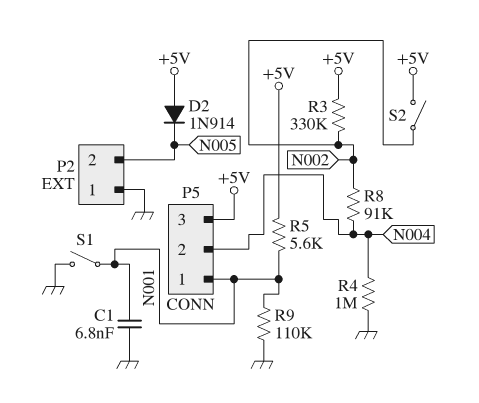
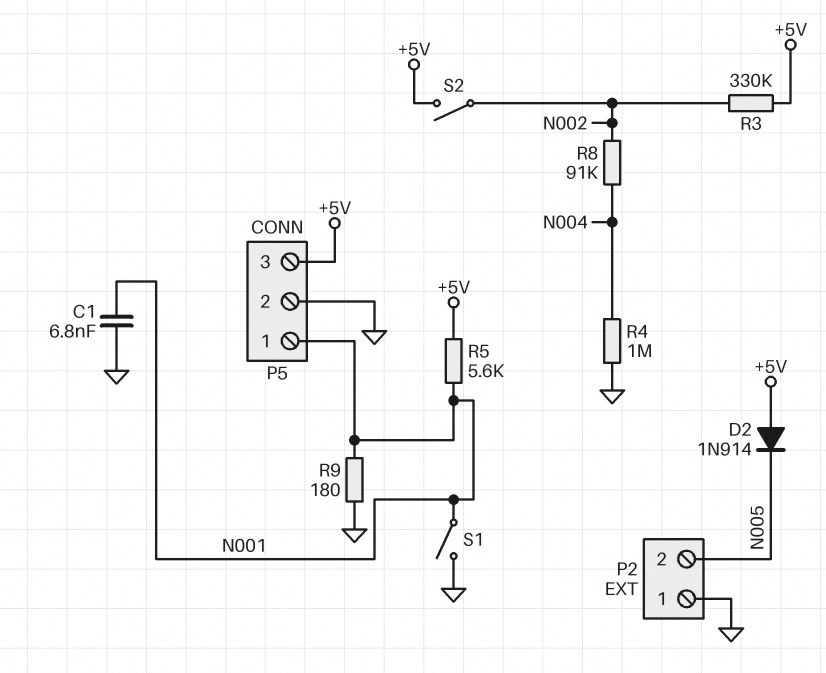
P5 pin 2: N004 -> GND
R9: 110k (GND, N001) -> 180 (GND, N001)

